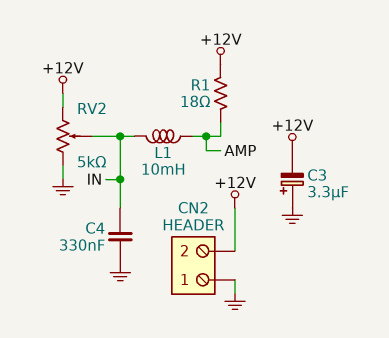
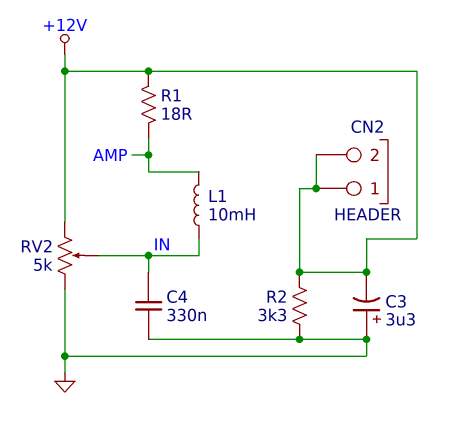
CN2 pin 1: GND -> +12V
R2: none -> 3.3k (+12V, GND)

